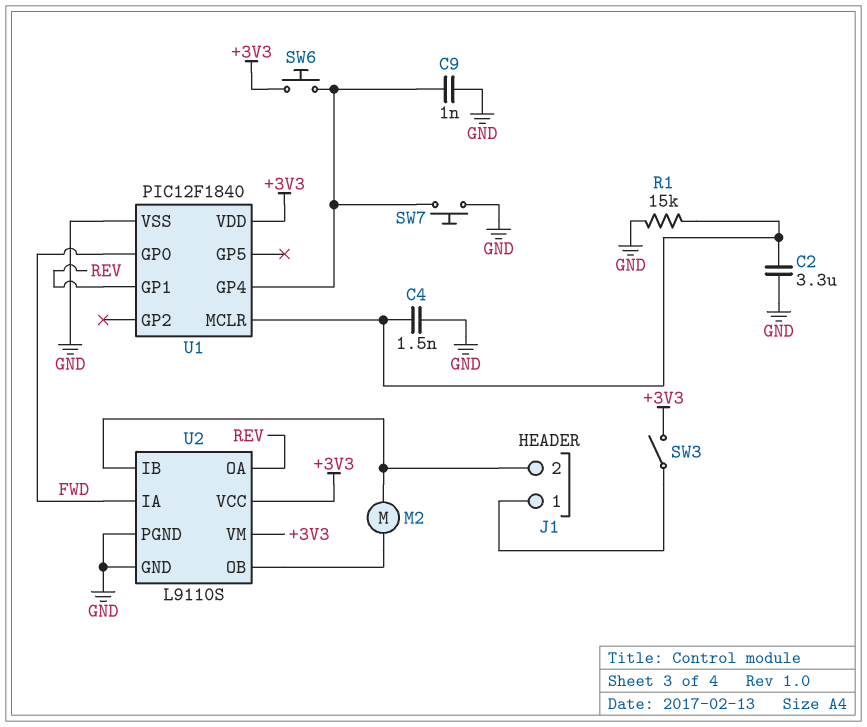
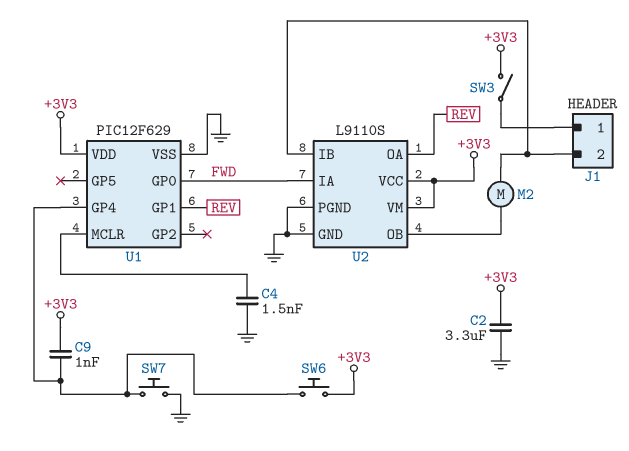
C2: 3.3uF (GND, U1/MCLR) -> 3.3uF (+3V3, GND)
C9: 1nF (GND, U1/GP4) -> 1nF (+3V3, U1/GP4)
R1: 15k (GND, U1/MCLR) -> none
U1: PIC12F1840 -> PIC12F629

